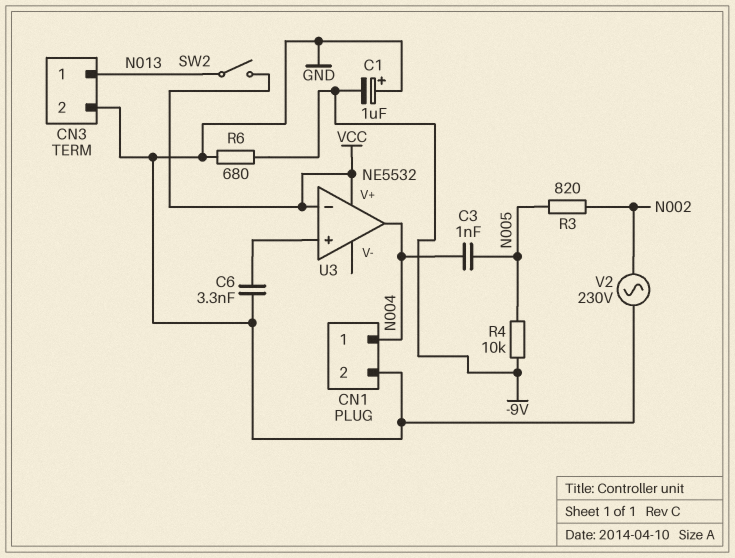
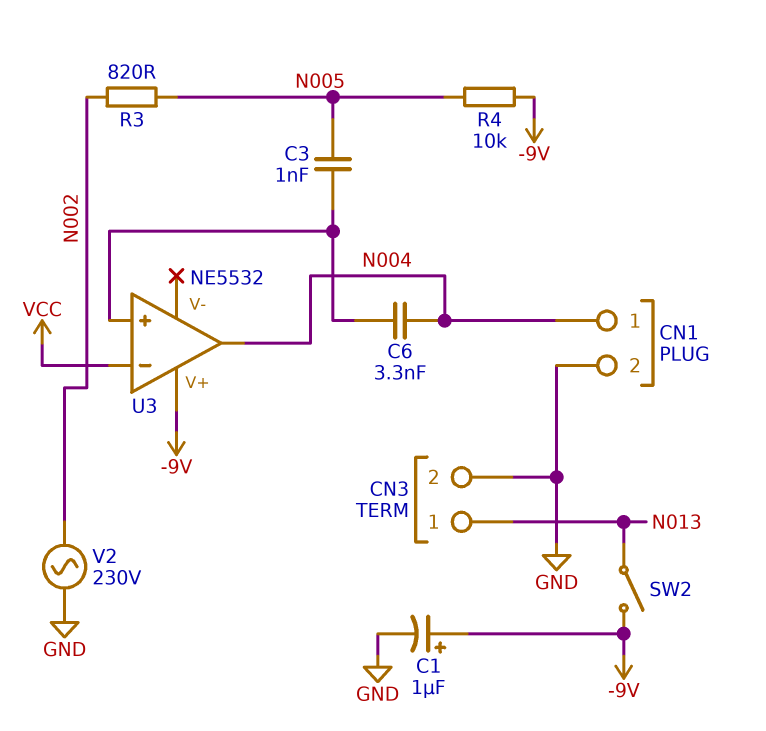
C1: 1uF (plus GND, minus -9V) -> 1uF (plus -9V, minus GND)
C3: 1nF (N004, N005) -> 1nF (N005, U3/in+)
C6: 3.3nF (GND, U3/in+) -> 3.3nF (N004, U3/in+)
R6: 680 (-9V, GND) -> none
SW2: switch (N013, VCC) -> switch (-9V, N013)
U3 pin V+: VCC -> -9V

